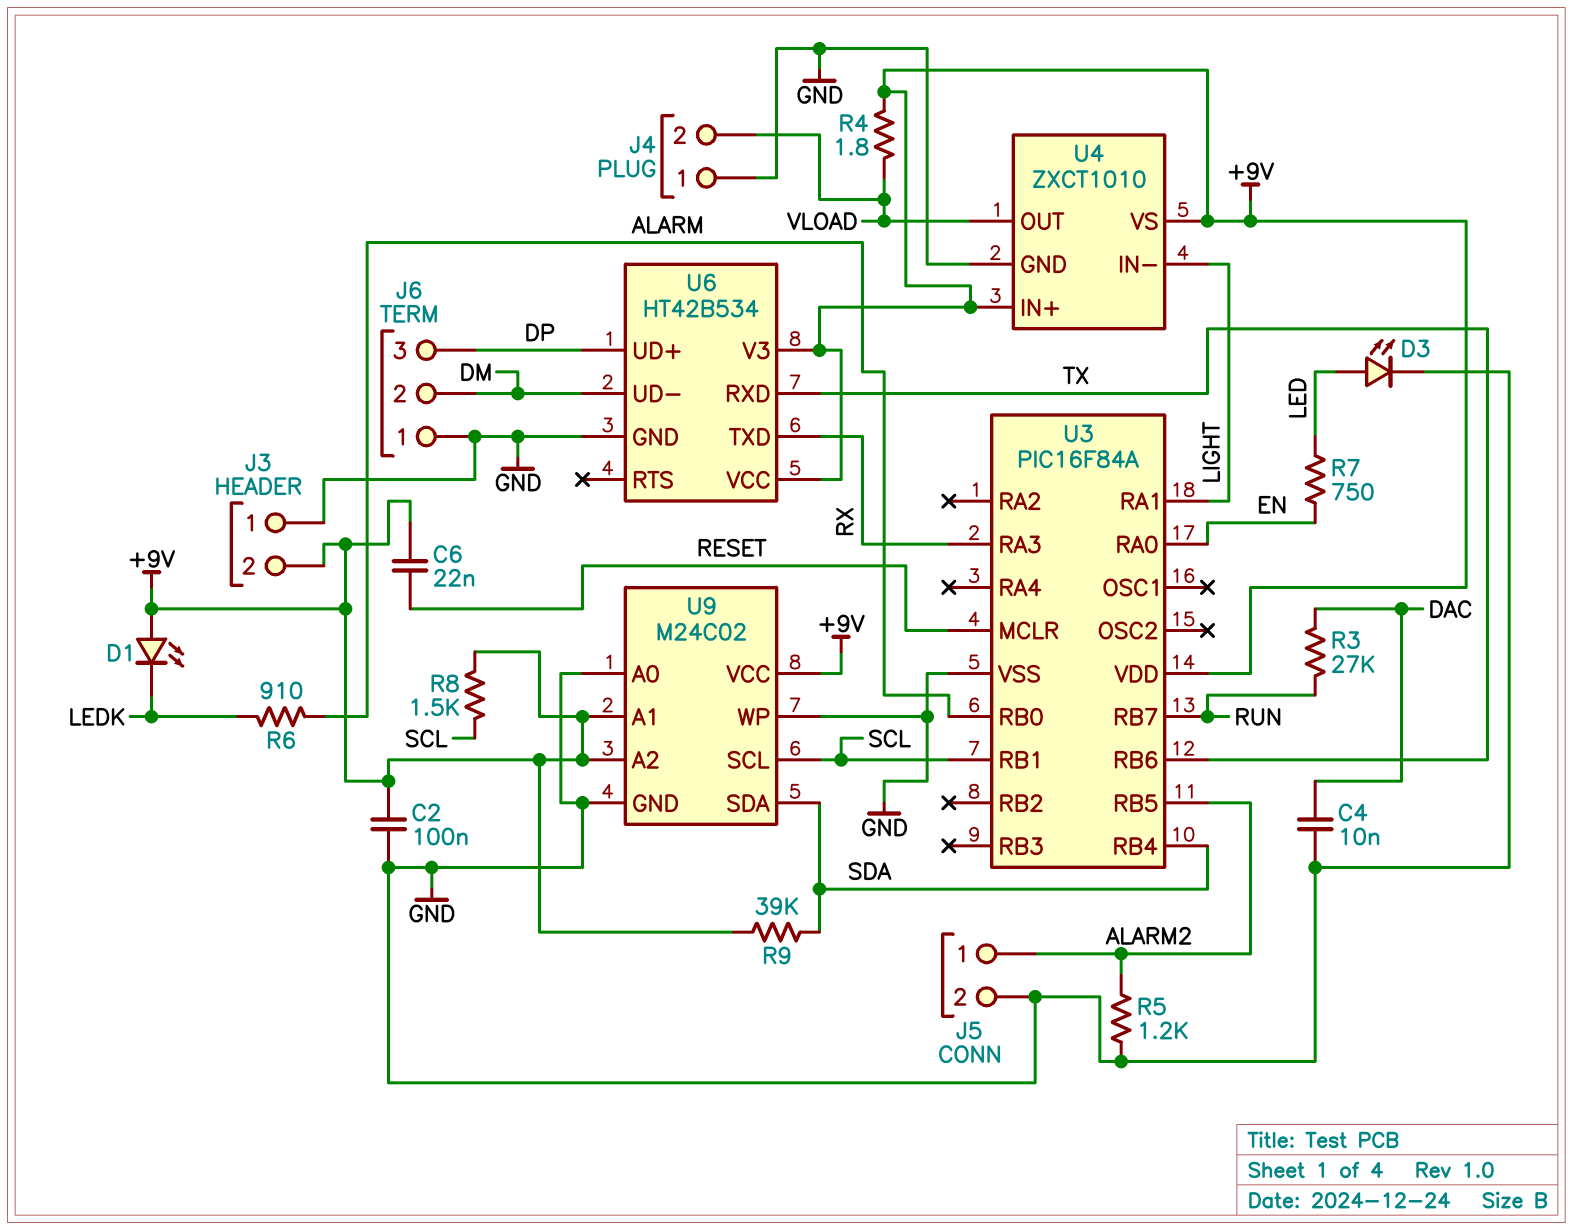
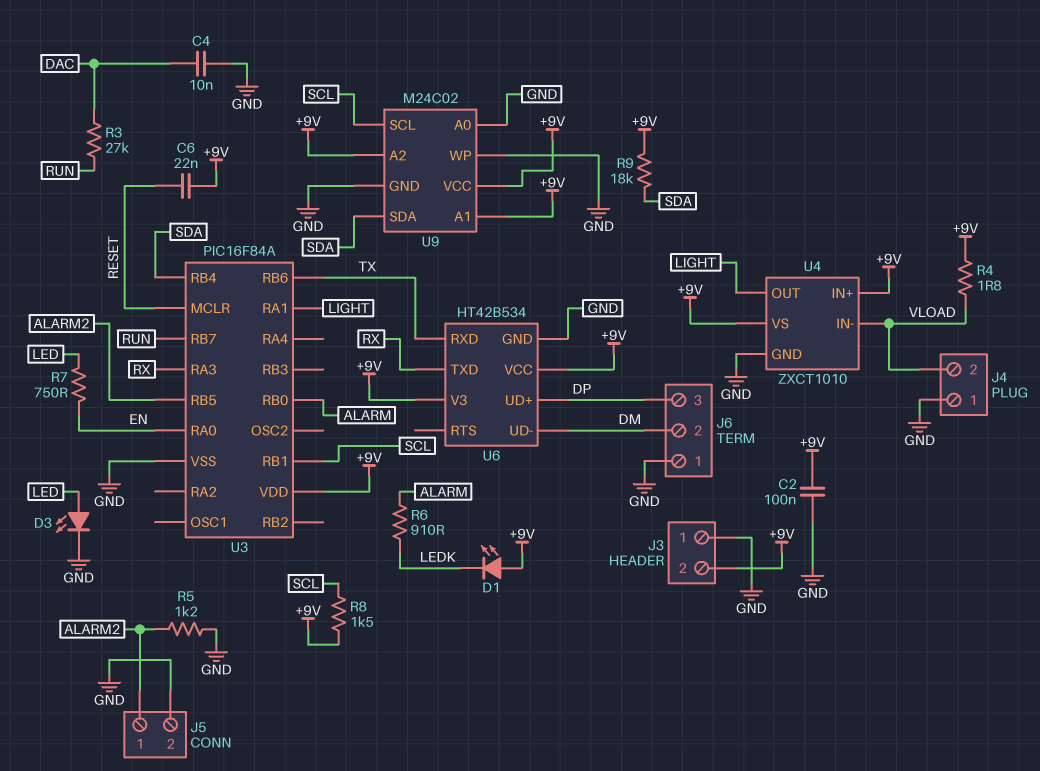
R9: 39k (+9V, SDA) -> 18k (+9V, SDA)
U4 pin IN-: LIGHT -> VLOAD
U4 pin OUT: VLOAD -> LIGHT

